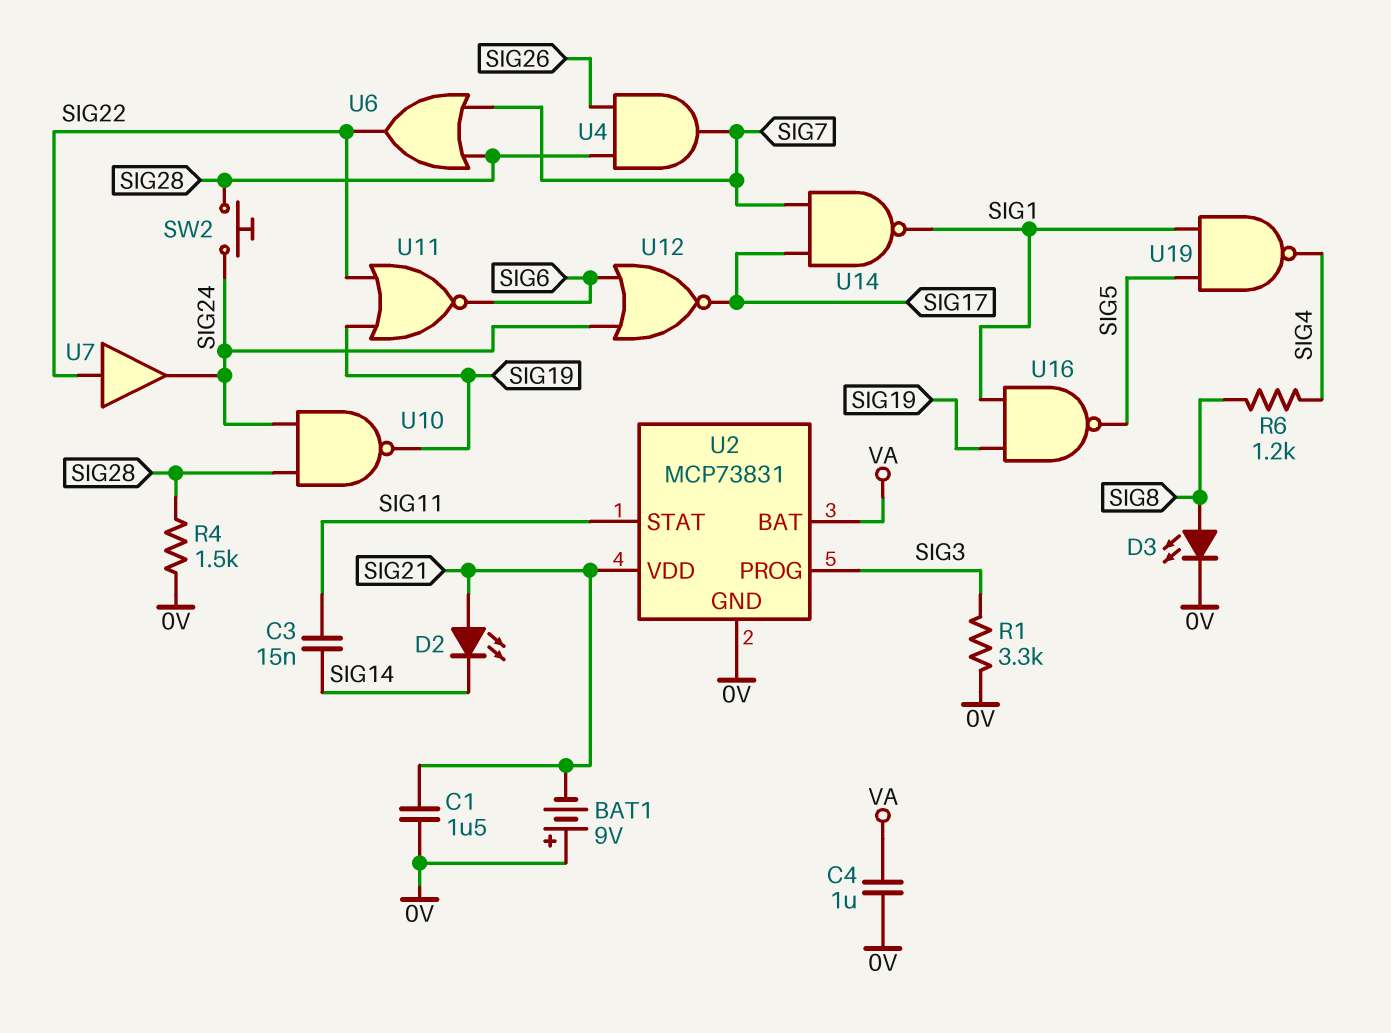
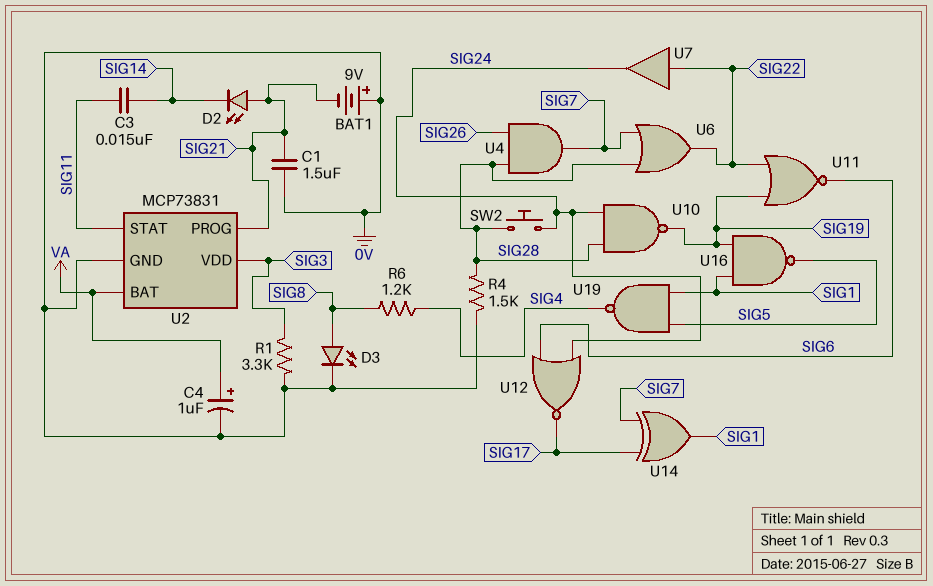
C4: 1uF (0V, VA) -> 1uF (plus VA, minus 0V)
U2 pin PROG: SIG3 -> SIG21
U2 pin VDD: SIG21 -> SIG3
U14: NAND (in SIG7, in SIG17, out SIG1) -> XOR (in SIG7, in SIG17, out SIG1)

